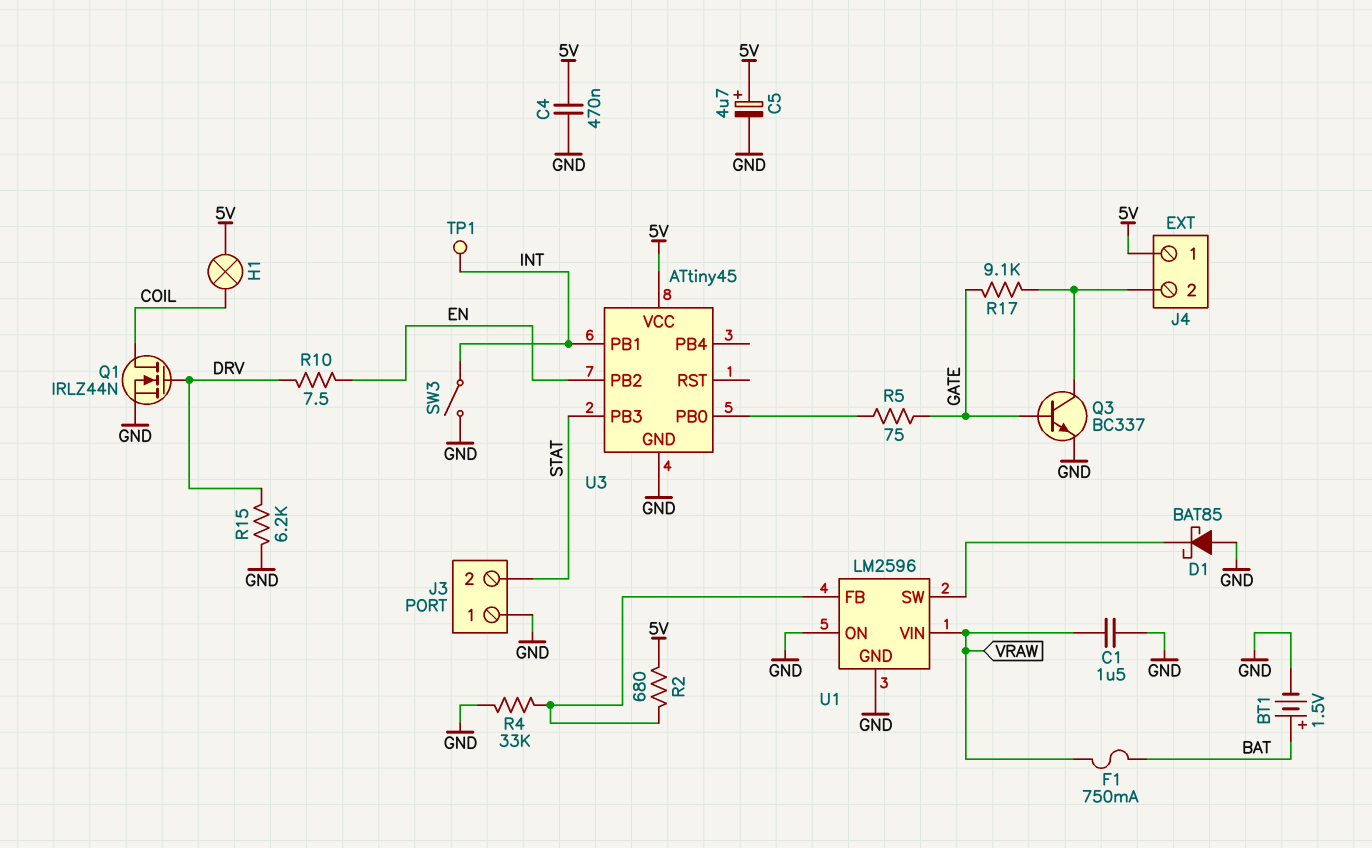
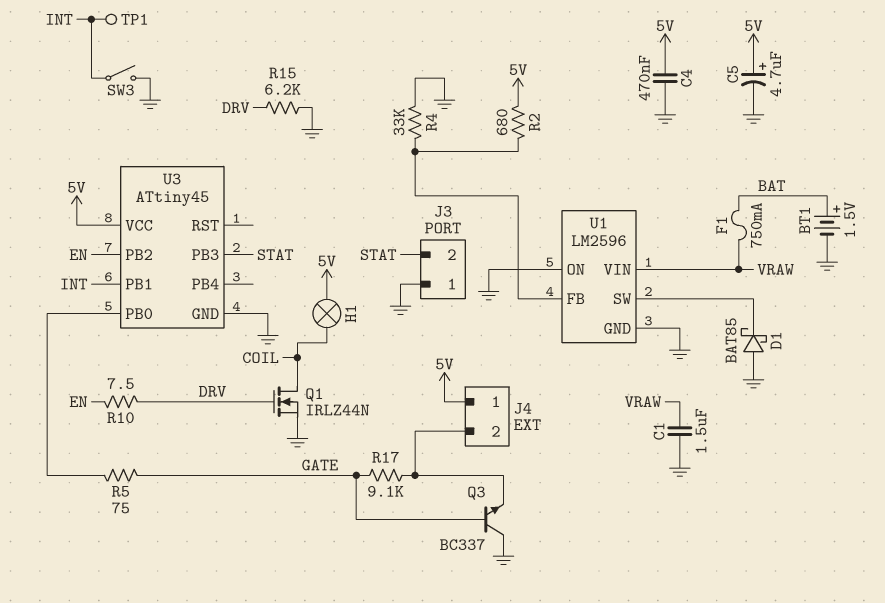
Q3: NPN BC337 (B GATE, C J4/2, E GND) -> NPN BC337 (B GATE, C GND, E J4/2)

